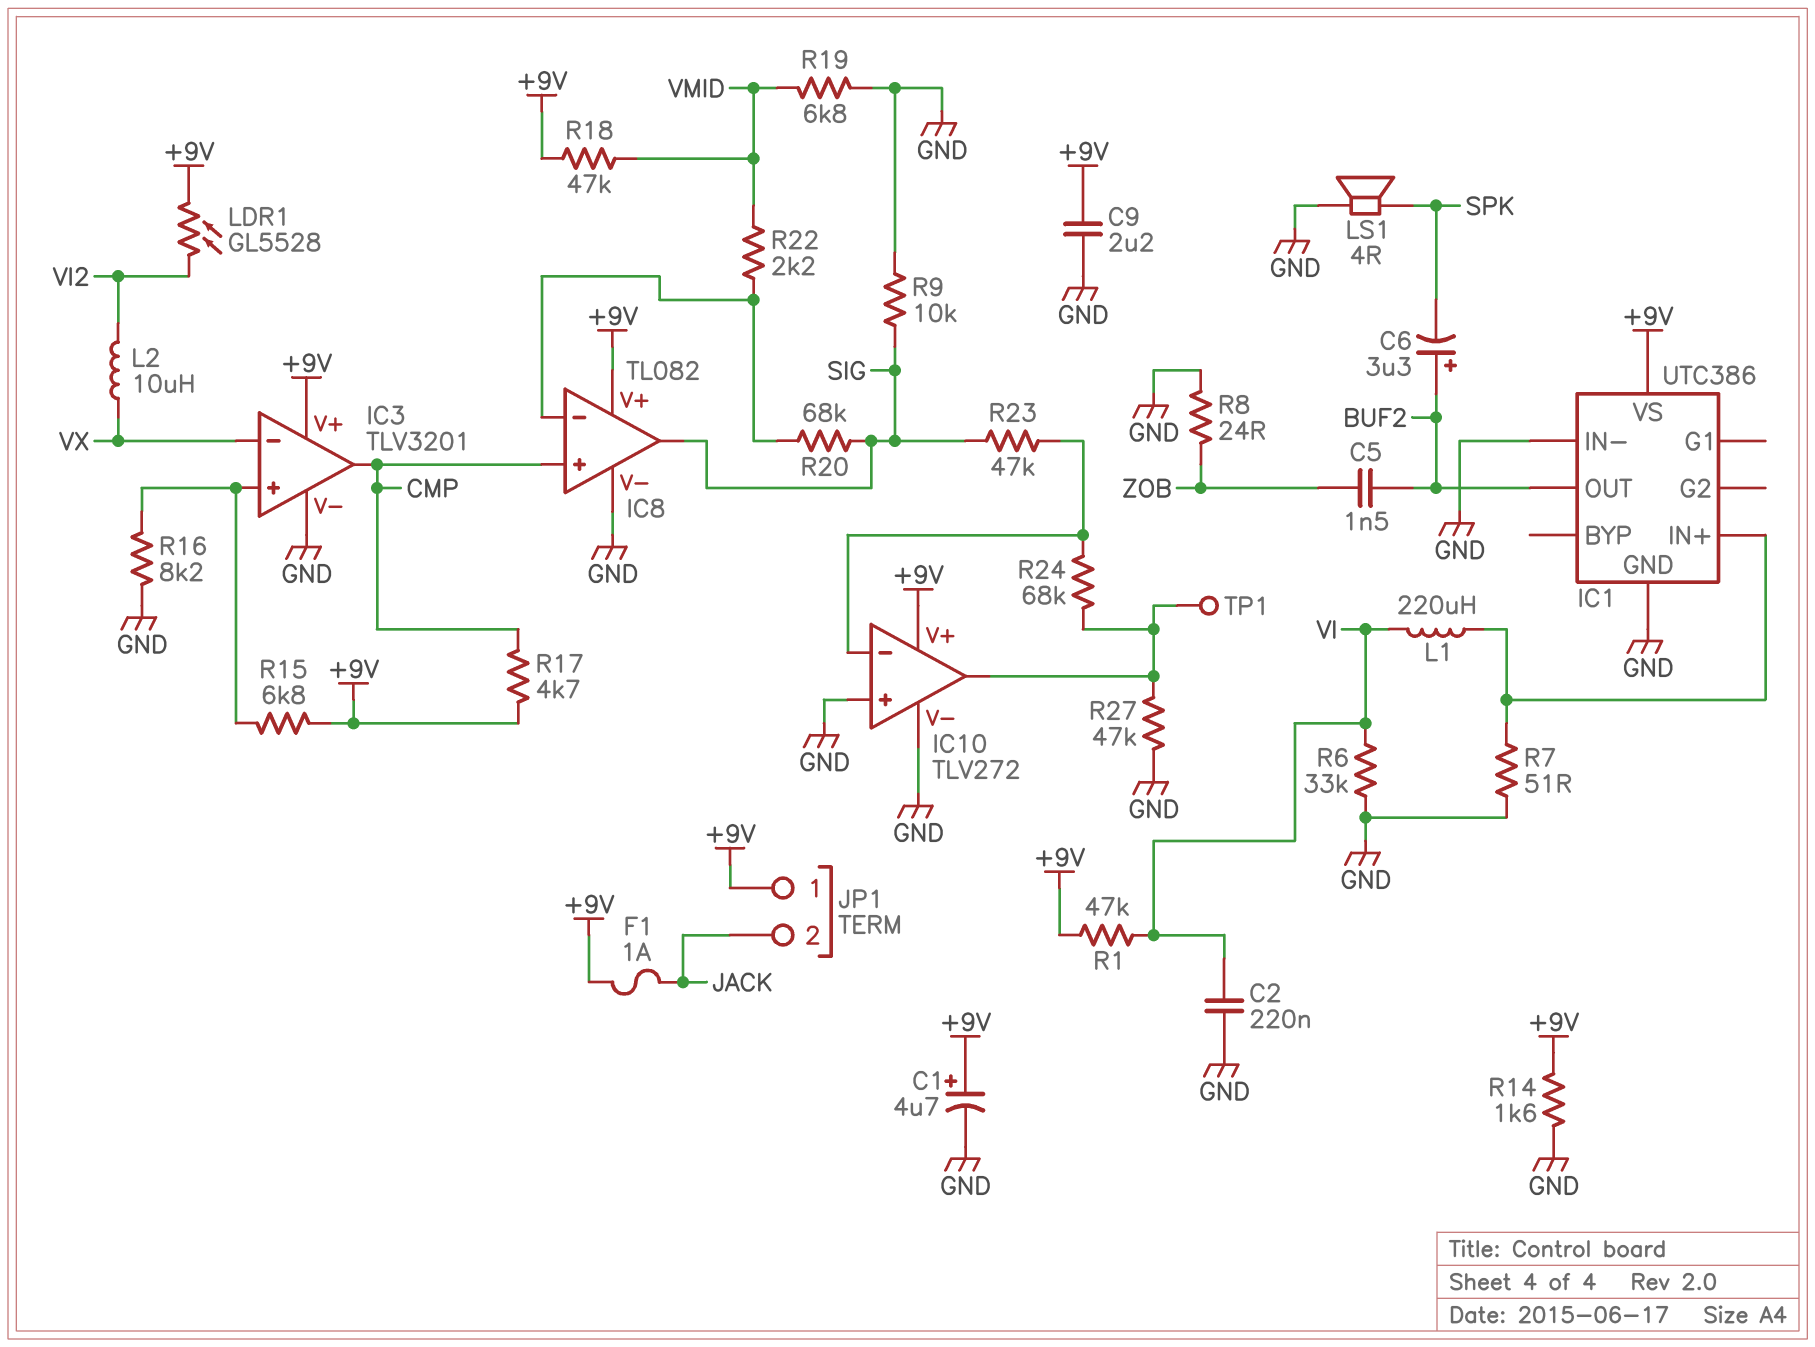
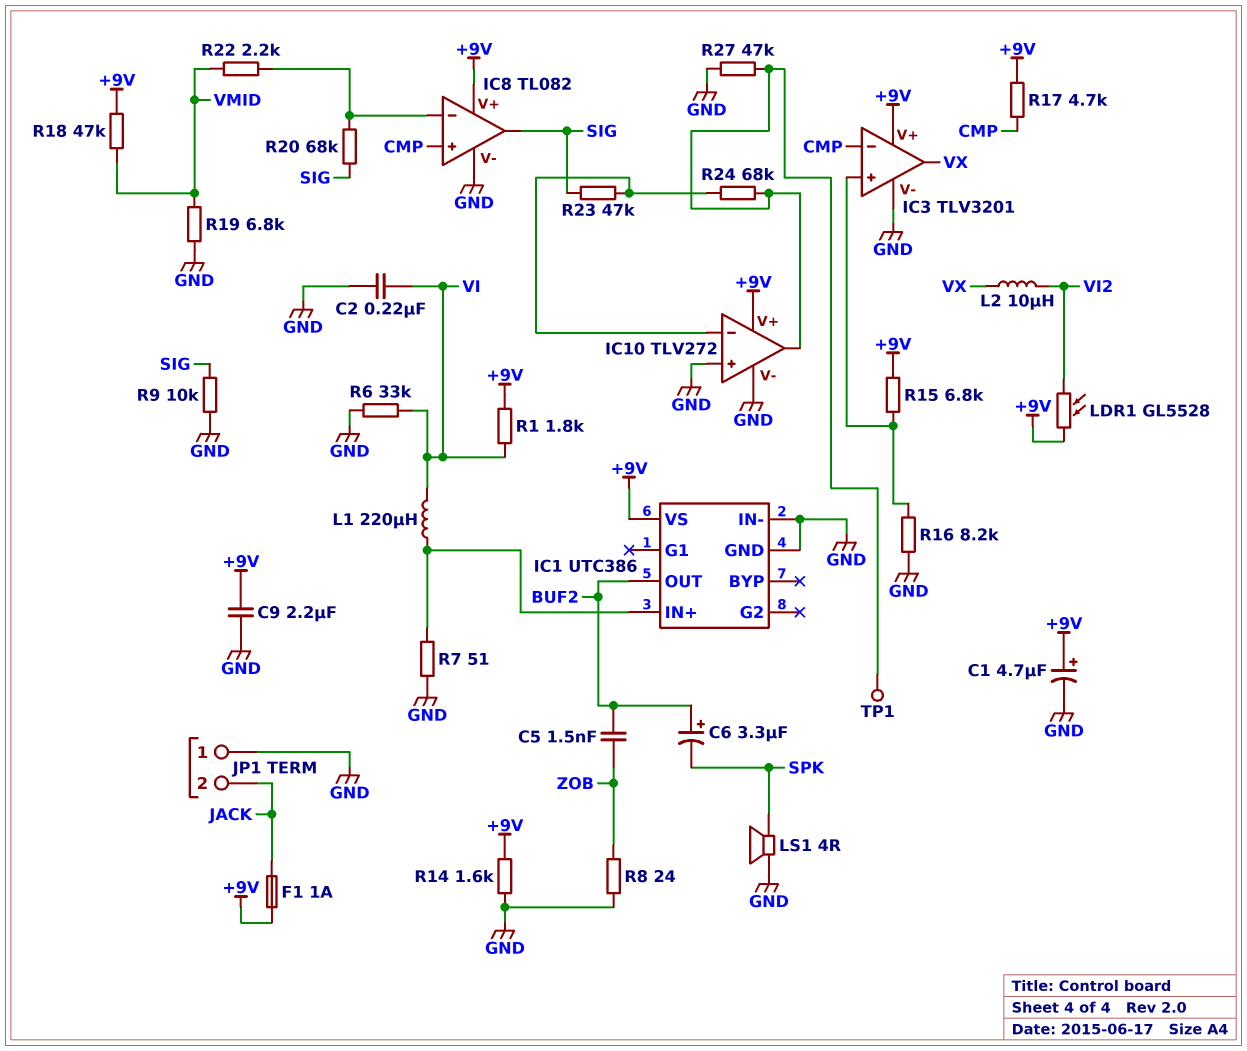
IC3 pin in-: VX -> CMP
IC3 pin out: CMP -> VX
JP1 pin 1: +9V -> GND
R1: 47k (+9V, VI) -> 1.8k (+9V, VI)

